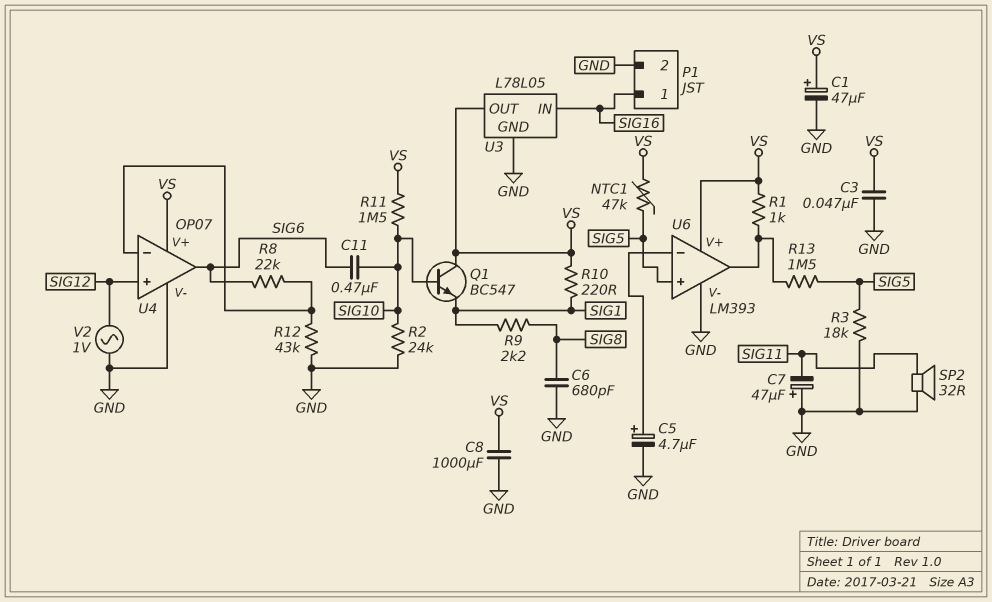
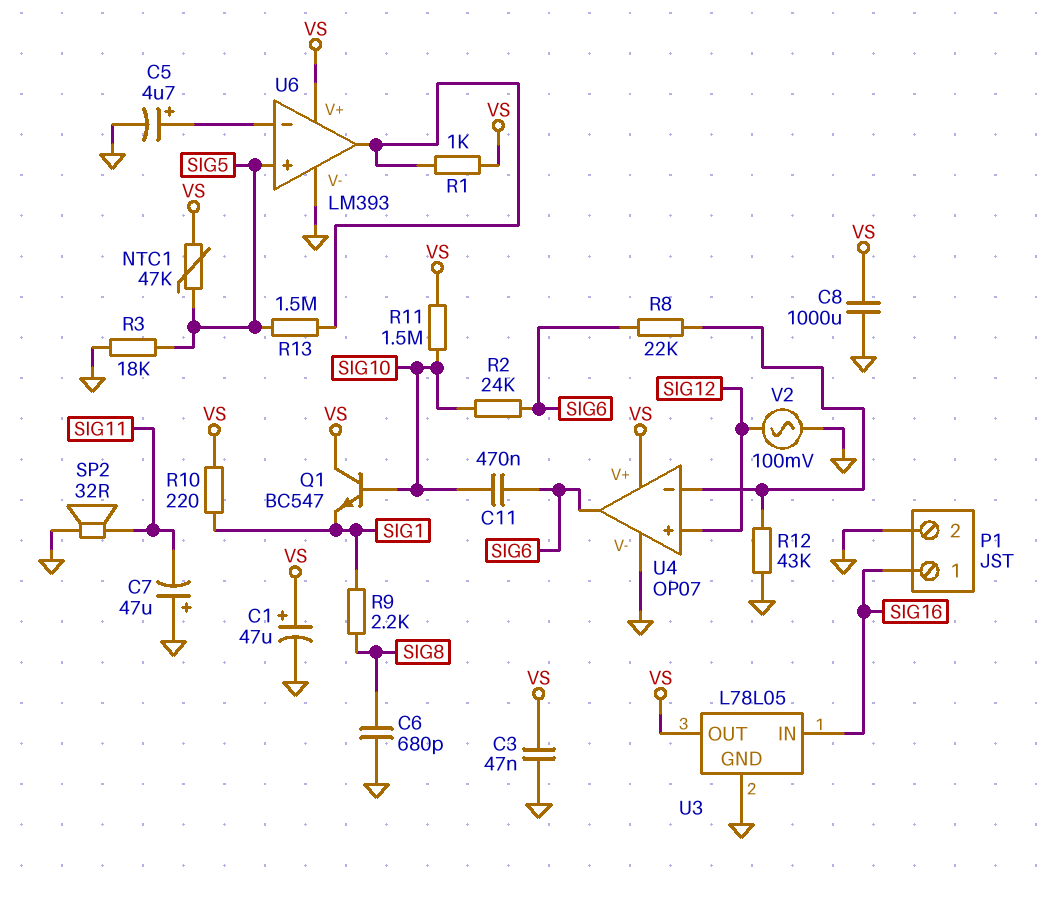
R2: 24k (GND, SIG10) -> 24k (SIG6, SIG10)
V2: AC 1V (GND, SIG12) -> AC 100mV (GND, SIG12)

